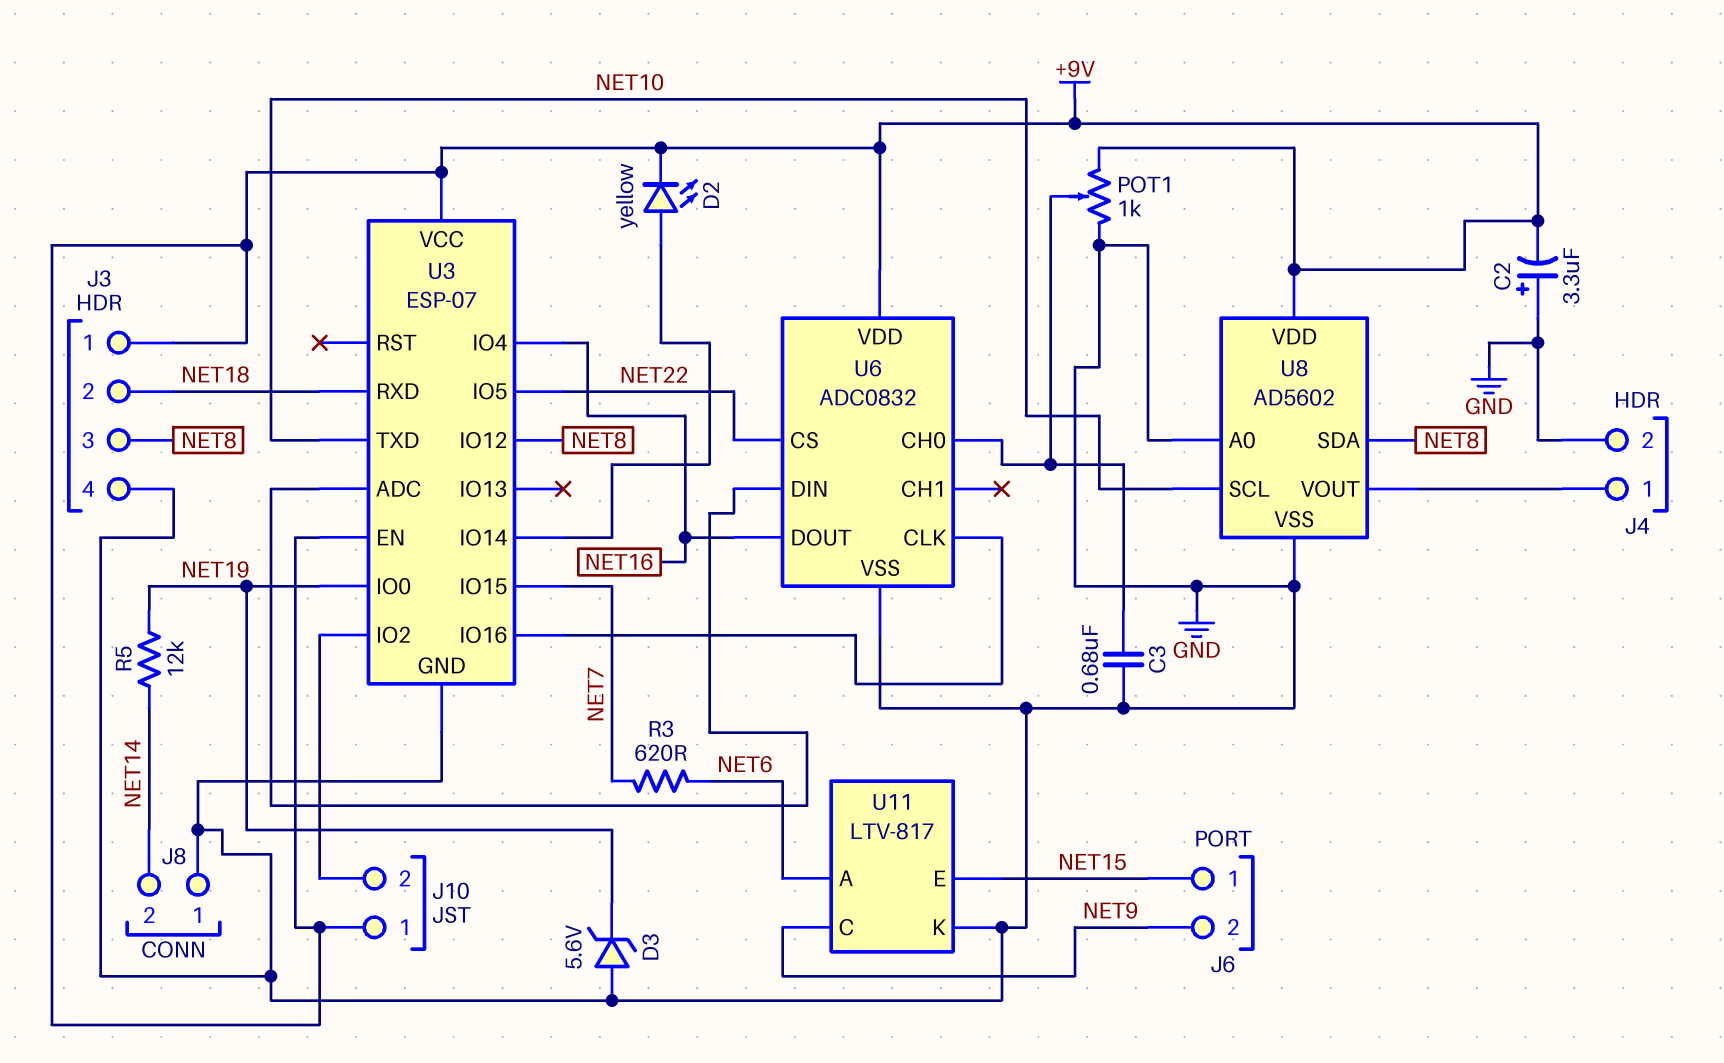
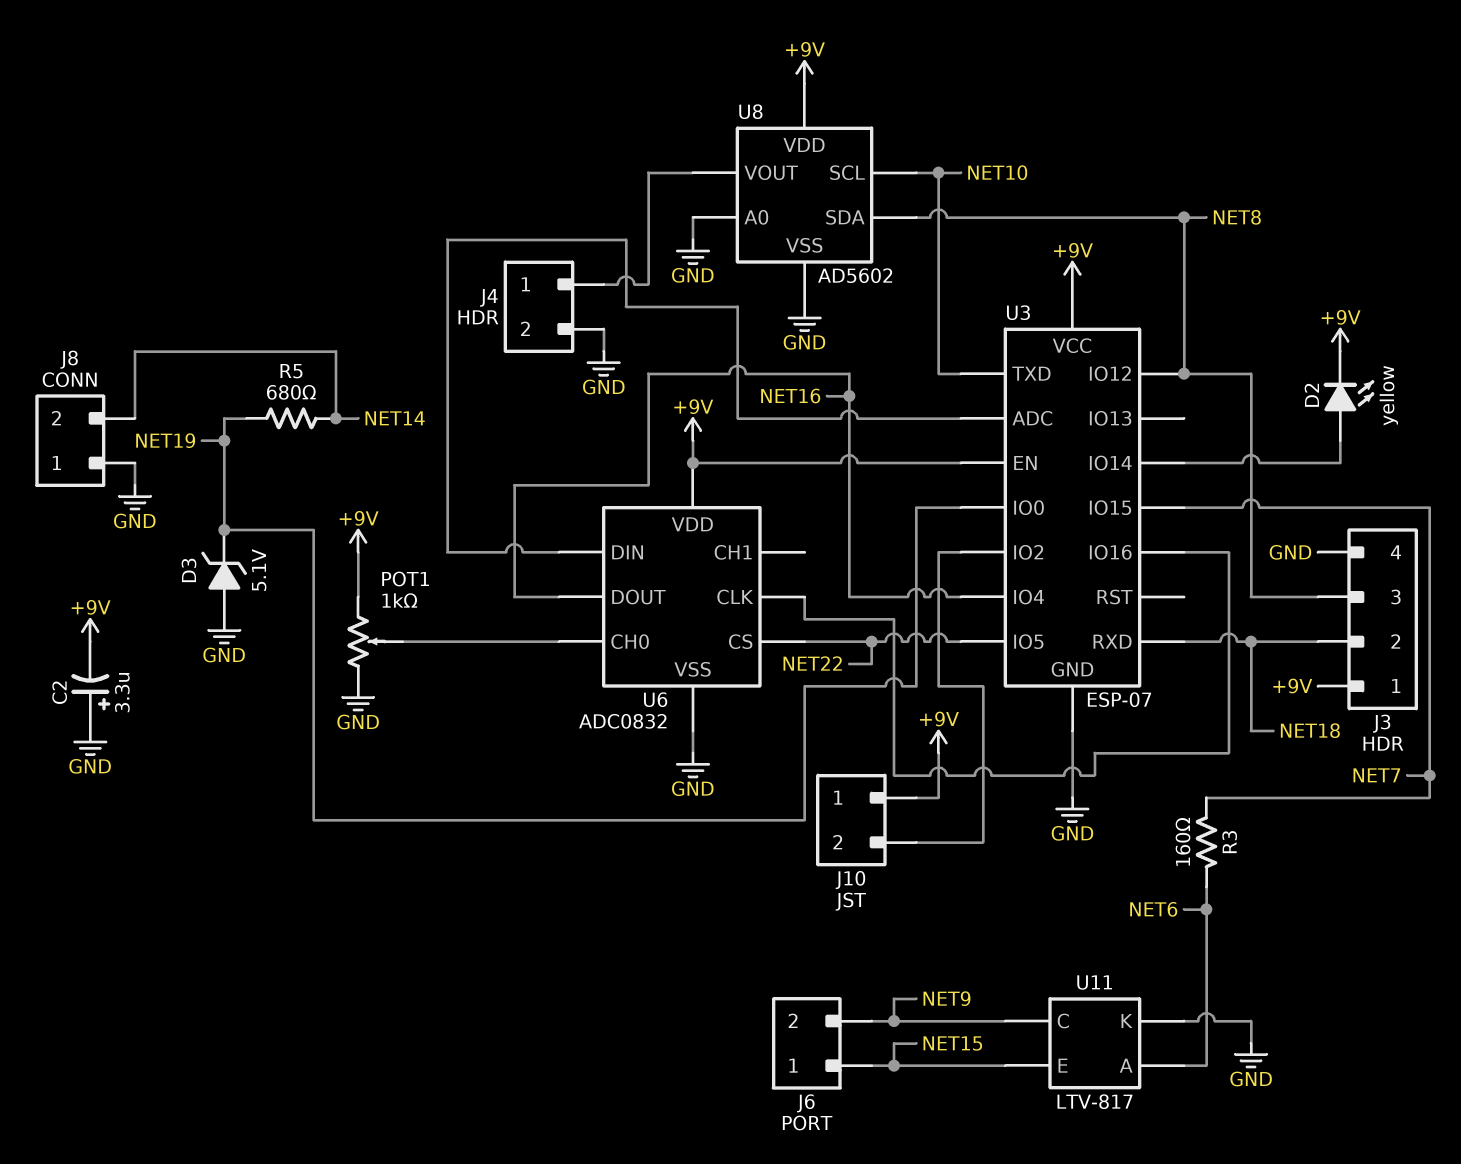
C3: 680nF (GND, U6/CH0) -> none
D3: zener 5.6V (A GND, K NET19) -> zener 5.1V (A GND, K NET19)
R3: 620 (NET6, NET7) -> 160 (NET6, NET7)
R5: 12k (NET14, NET19) -> 680 (NET14, NET19)

